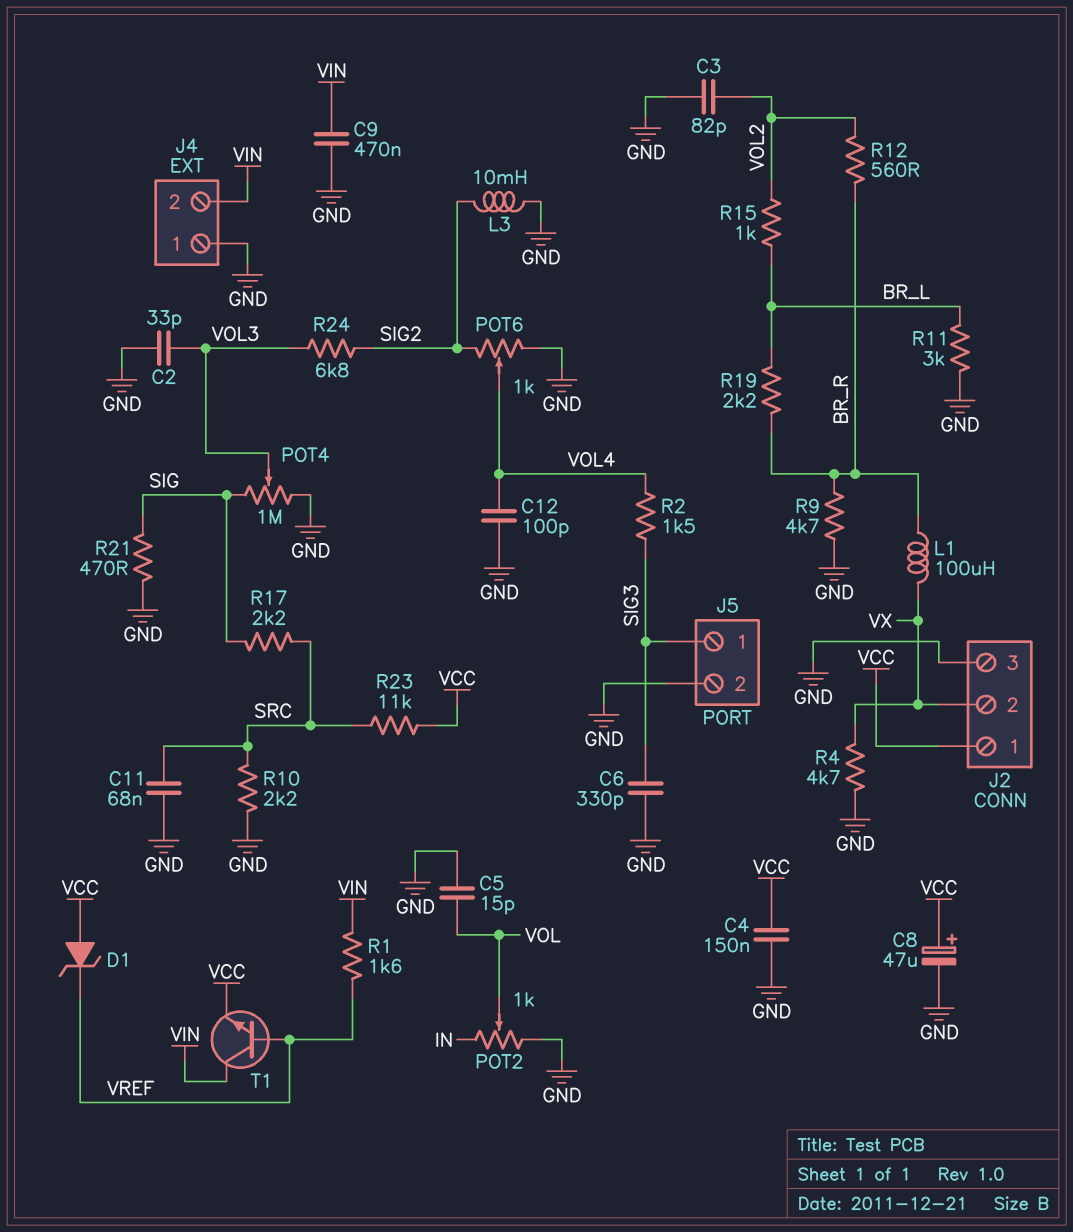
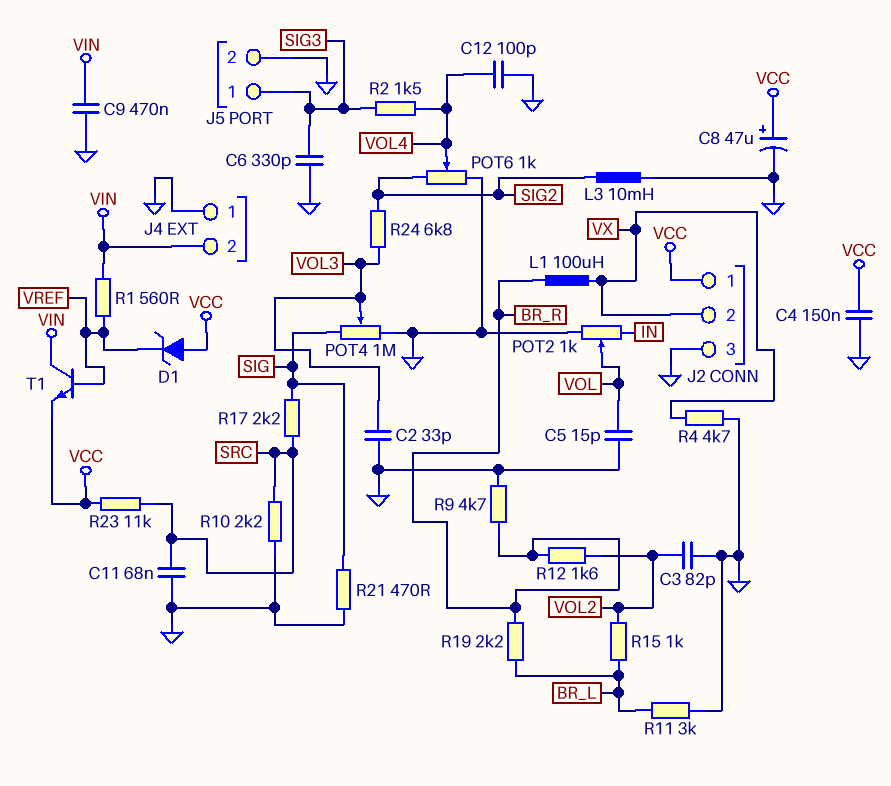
R1: 1.6k (VIN, VREF) -> 560 (VIN, VREF)
R12: 560 (BR_R, VOL2) -> 1.6k (BR_R, VOL2)

